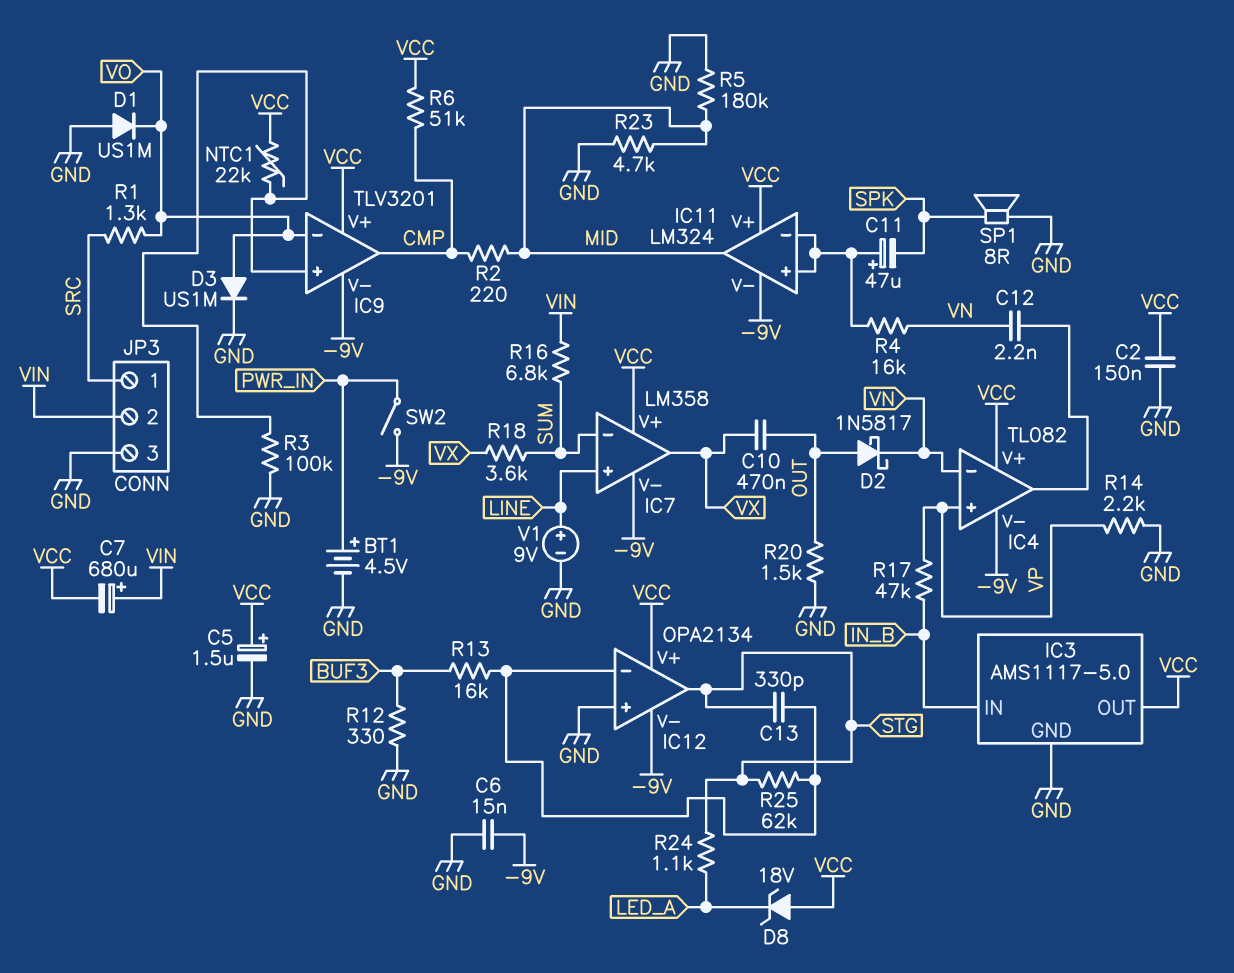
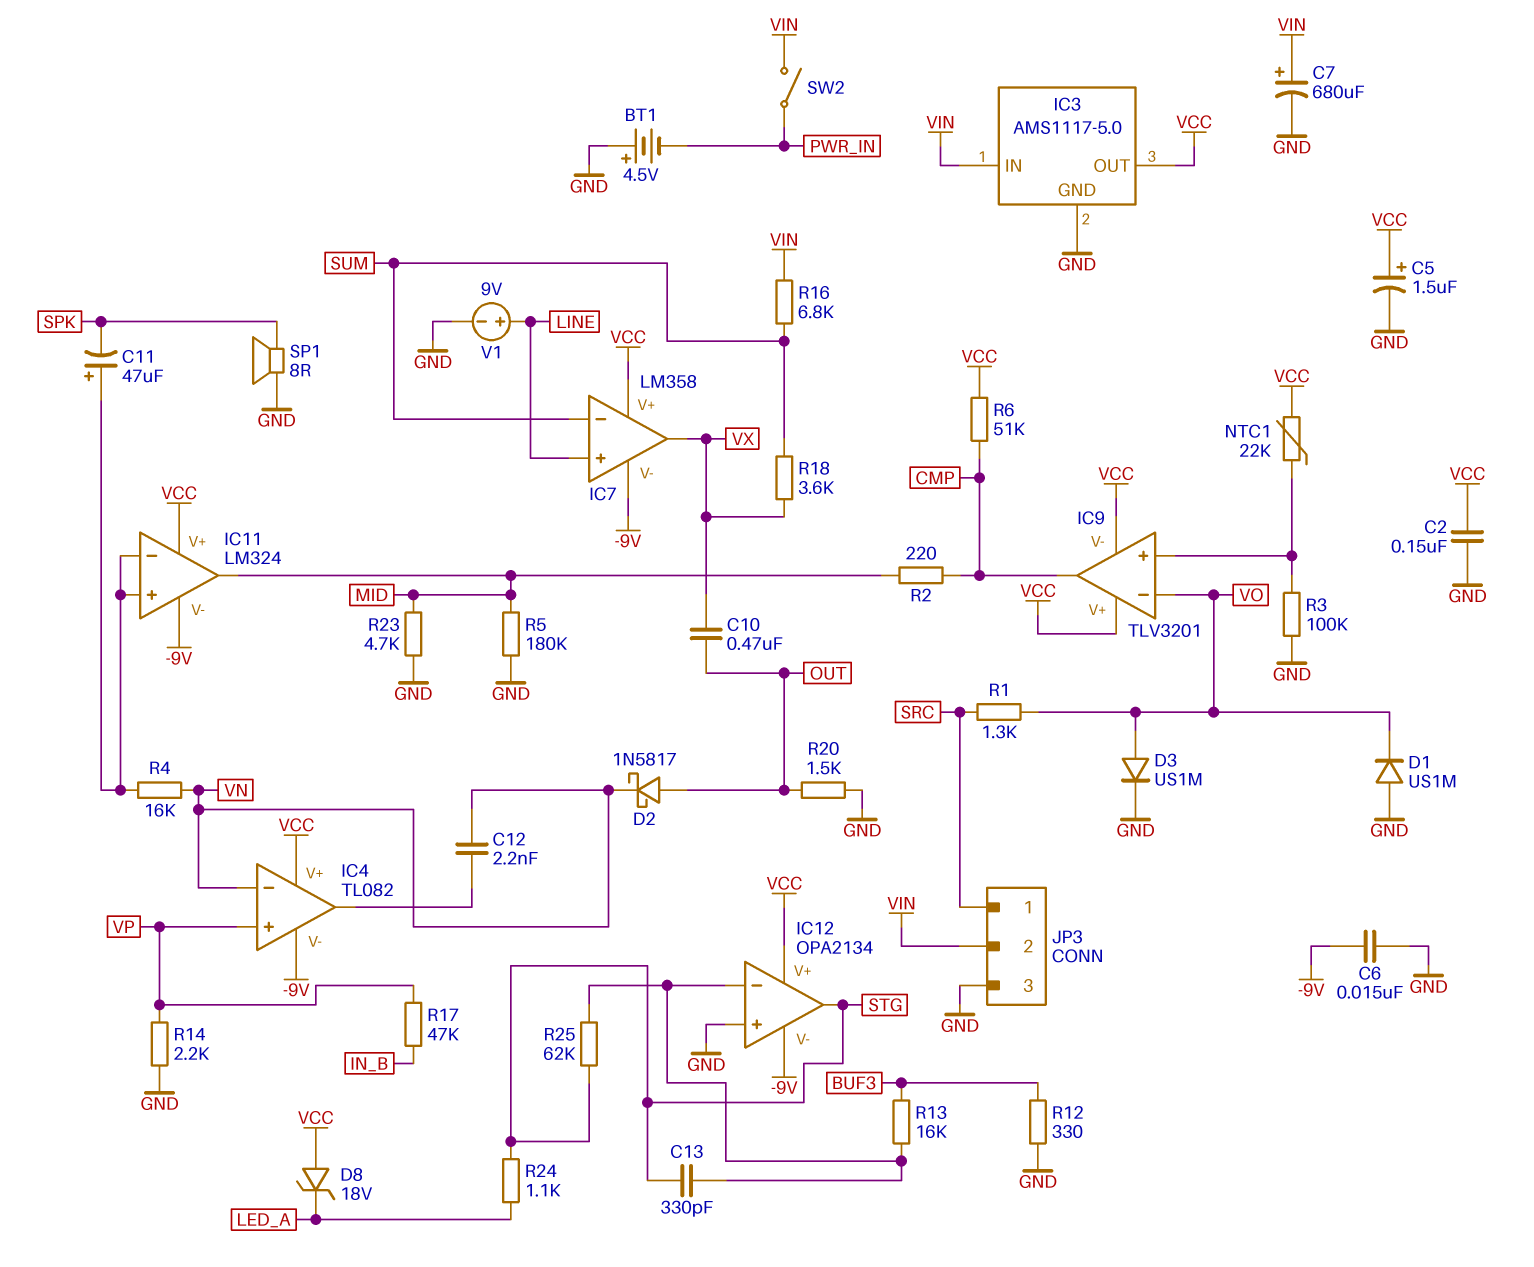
BT1: 4.5V (plus PWR_IN, minus GND) -> 4.5V (plus GND, minus PWR_IN)
C7: 680uF (plus VIN, minus VCC) -> 680uF (plus VIN, minus GND)
IC3 pin IN: IN_B -> VIN
IC9 pin V-: -9V -> VCC
SW2: switch (-9V, PWR_IN) -> switch (PWR_IN, VIN)

